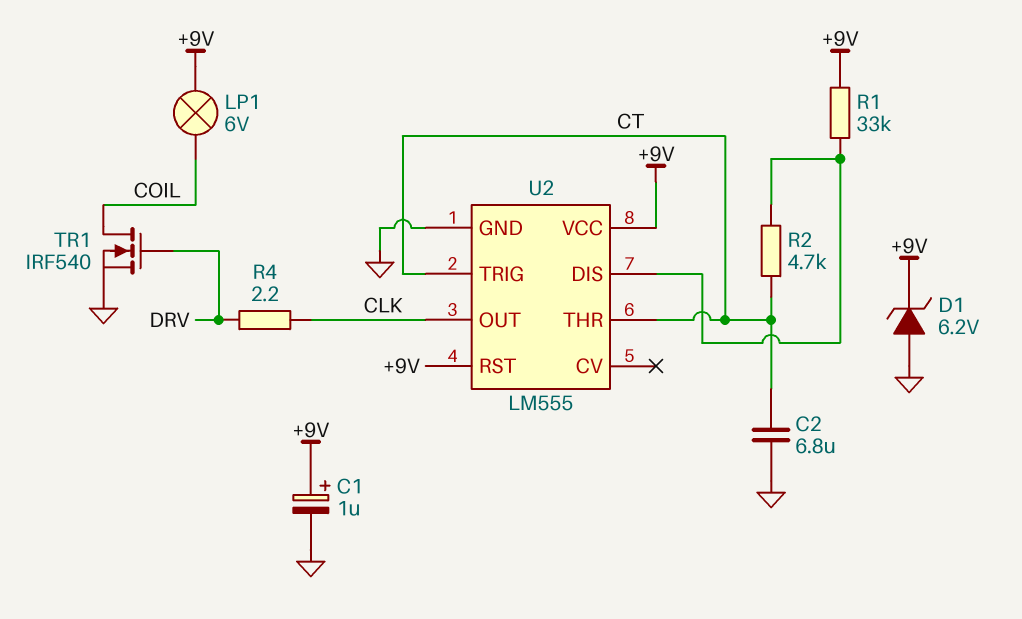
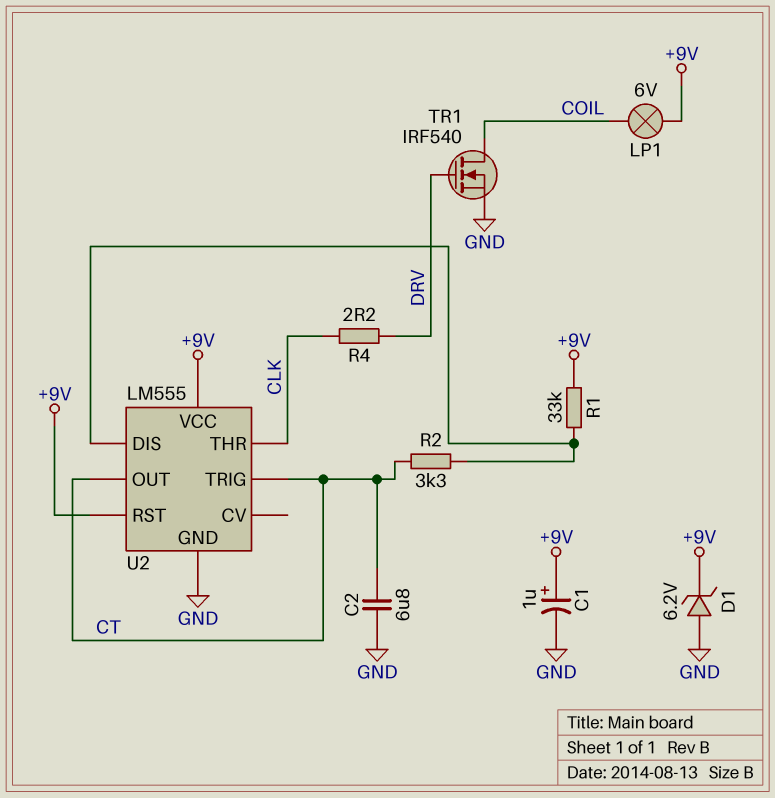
R2: 4.7k (CT, U2/DIS) -> 3.3k (CT, U2/DIS)
U2 pin OUT: CLK -> CT
U2 pin THR: CT -> CLK

